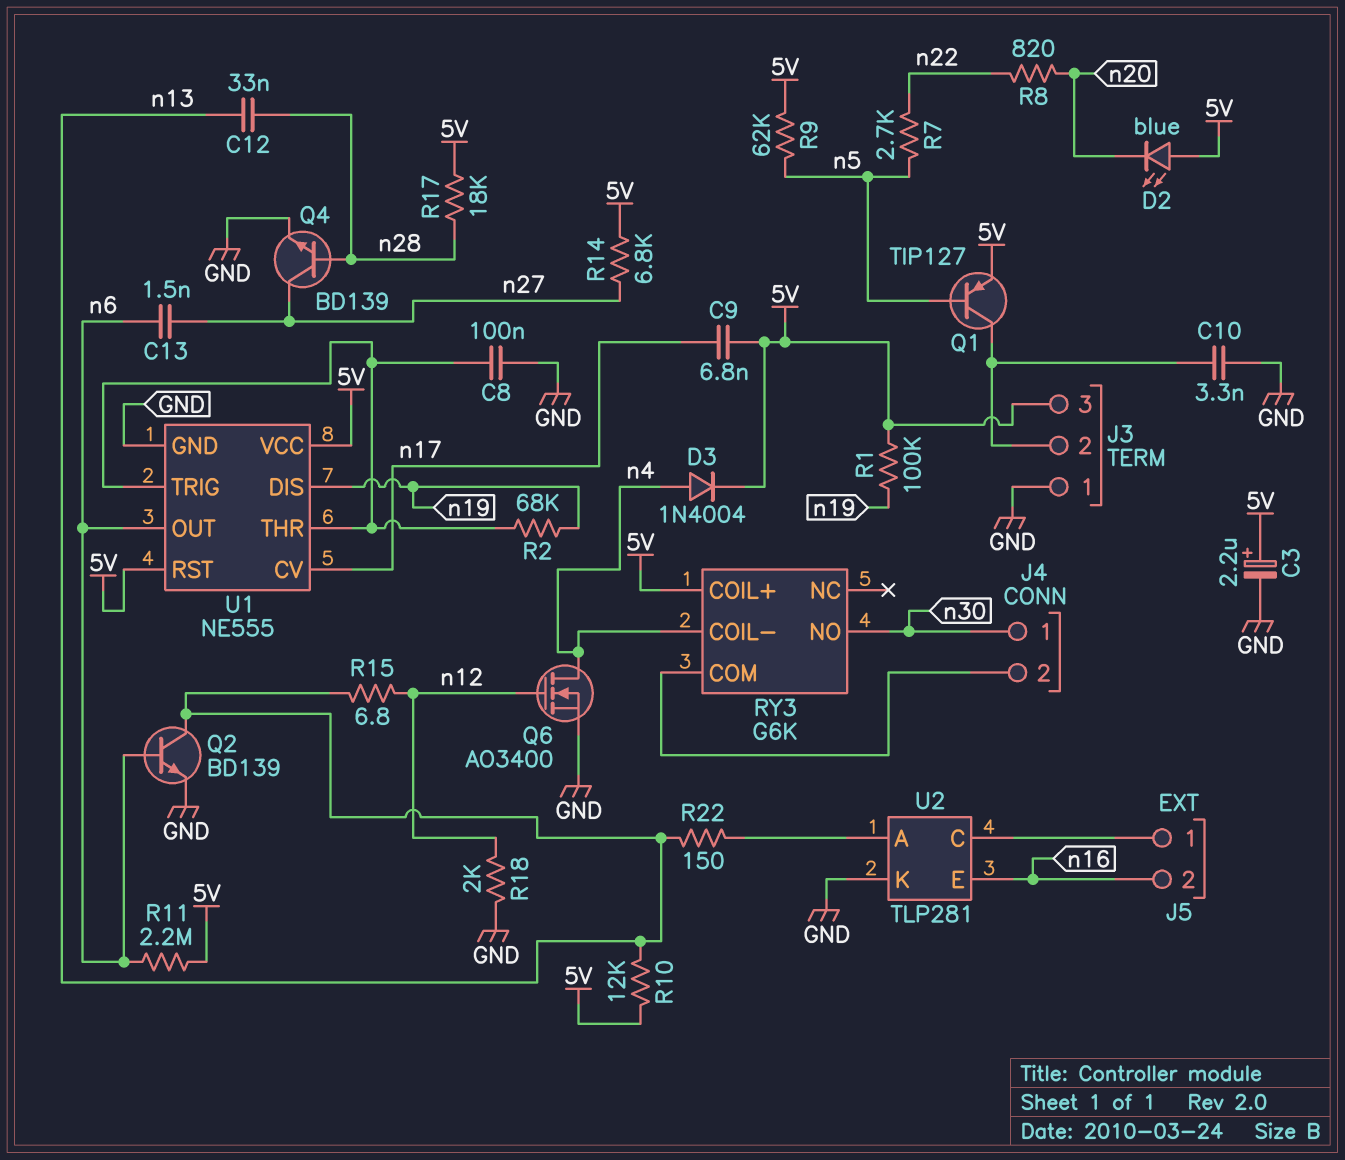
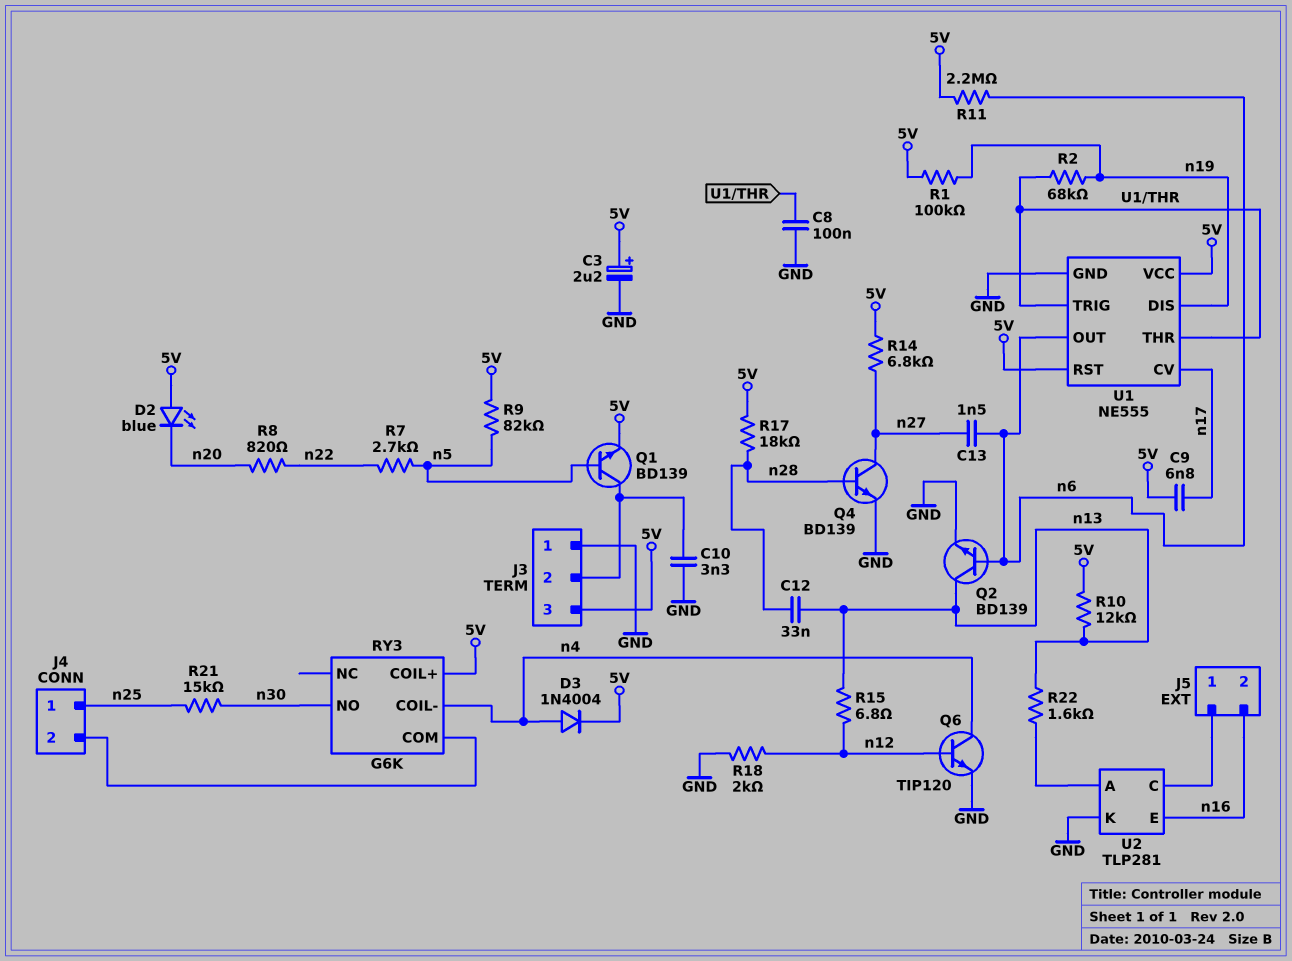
J4 pin 1: n30 -> n25
Q1: PNP TIP127 (B n5, C J3/2, E 5V) -> NPN BD139 (B n5, C J3/2, E 5V)
Q6: NMOS AO3400 (G n12, D n4, S GND) -> NPN TIP120 (B n12, C n4, E GND)
R9: 62k (5V, n5) -> 82k (5V, n5)
R21: none -> 15k (n25, n30)
R22: 150 (U2/A, n13) -> 1.6k (U2/A, n13)

